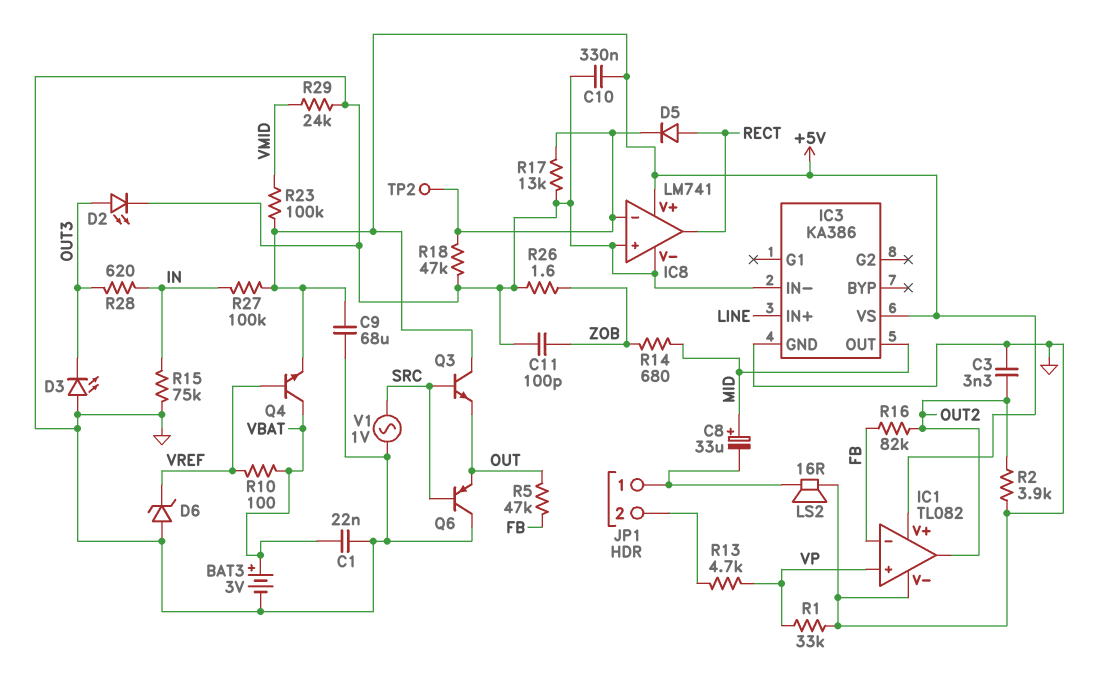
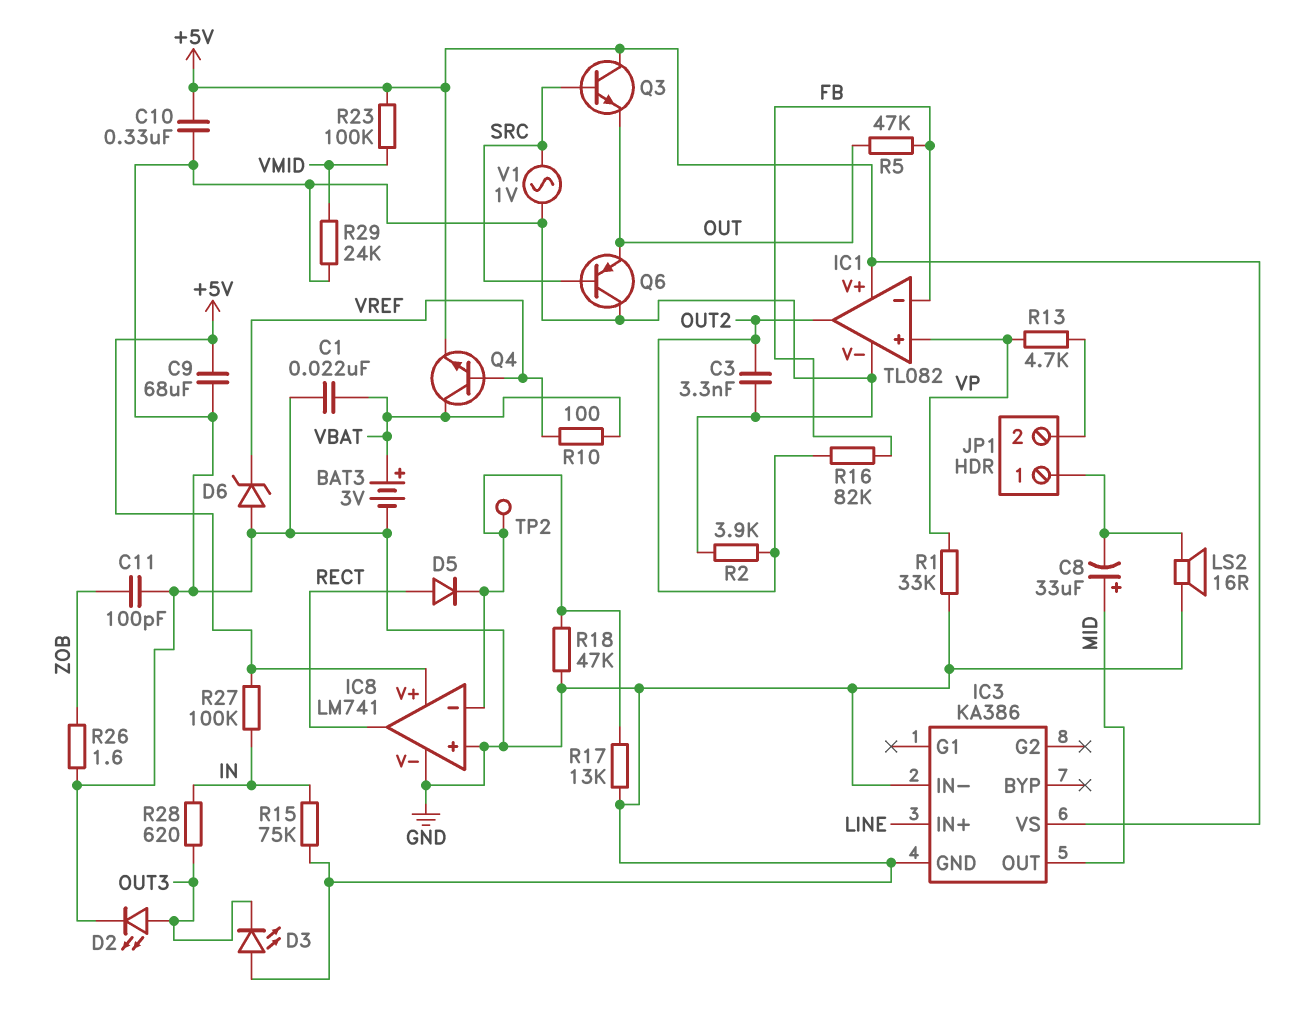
R14: 680 (MID, ZOB) -> none

